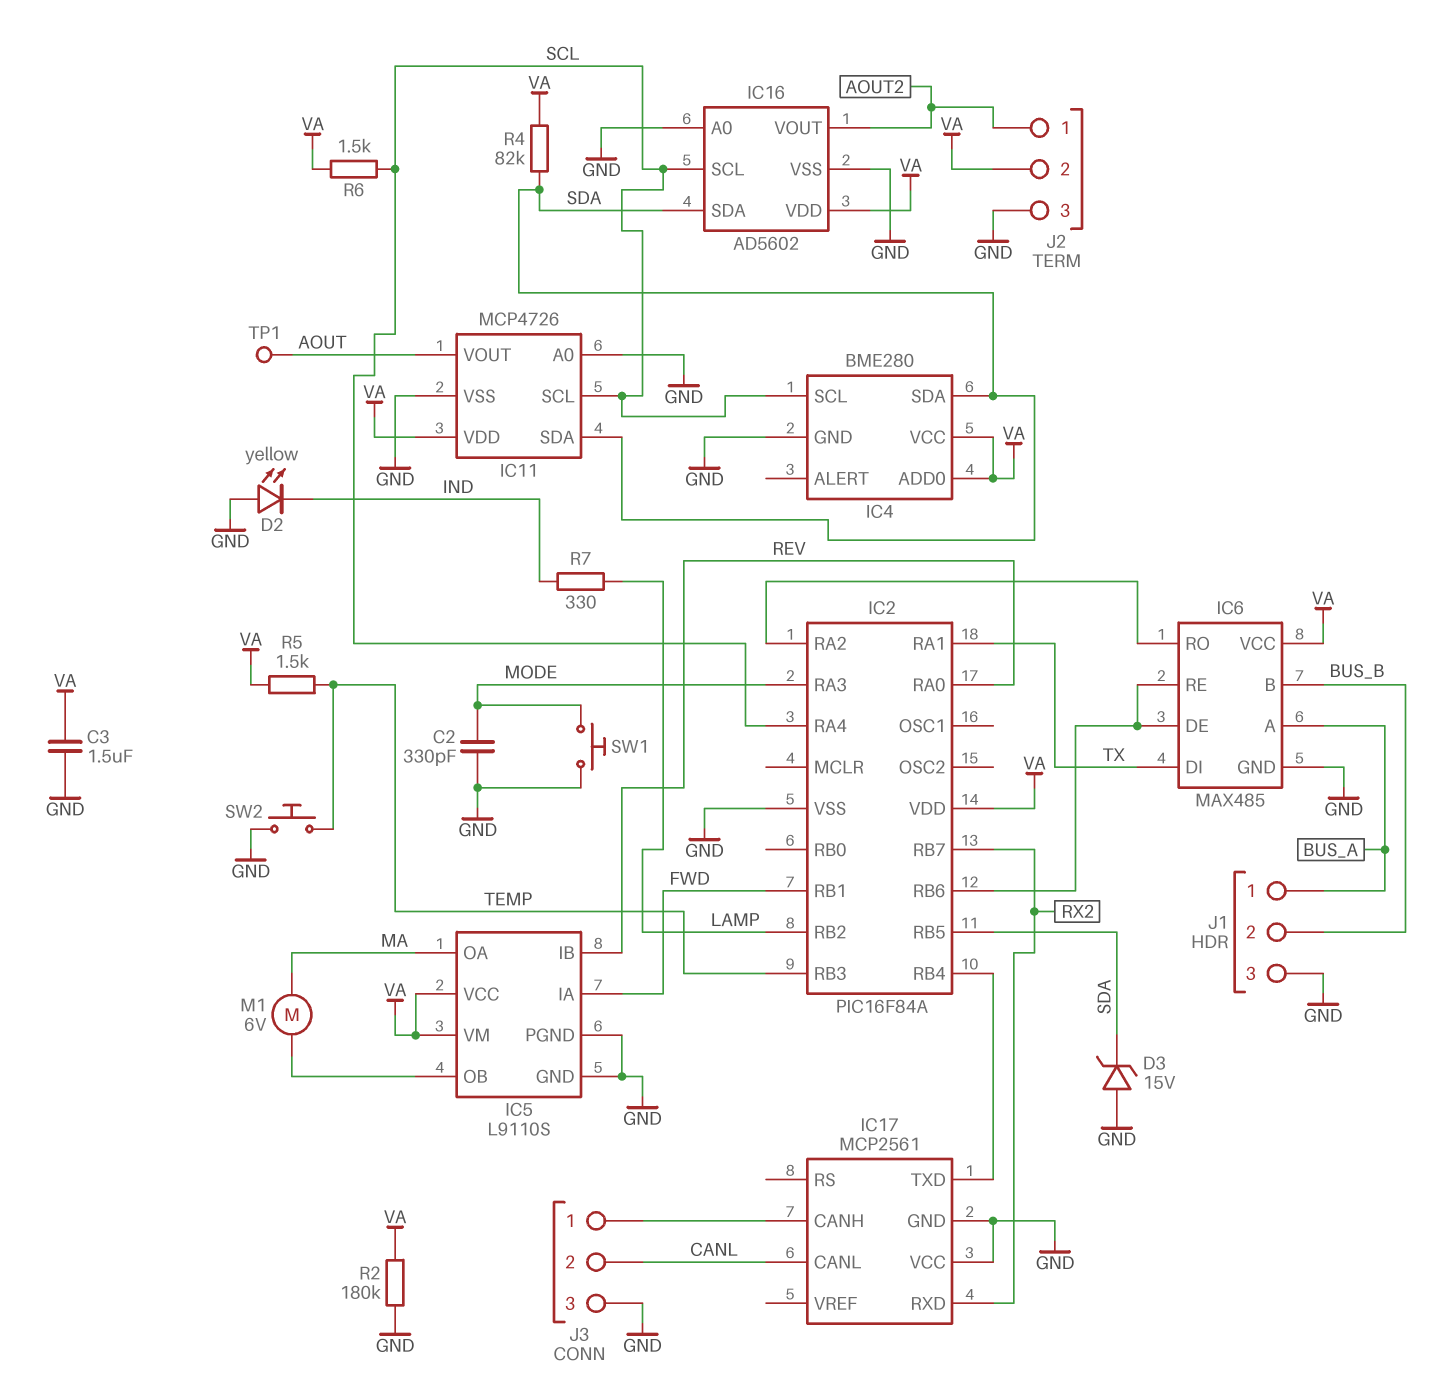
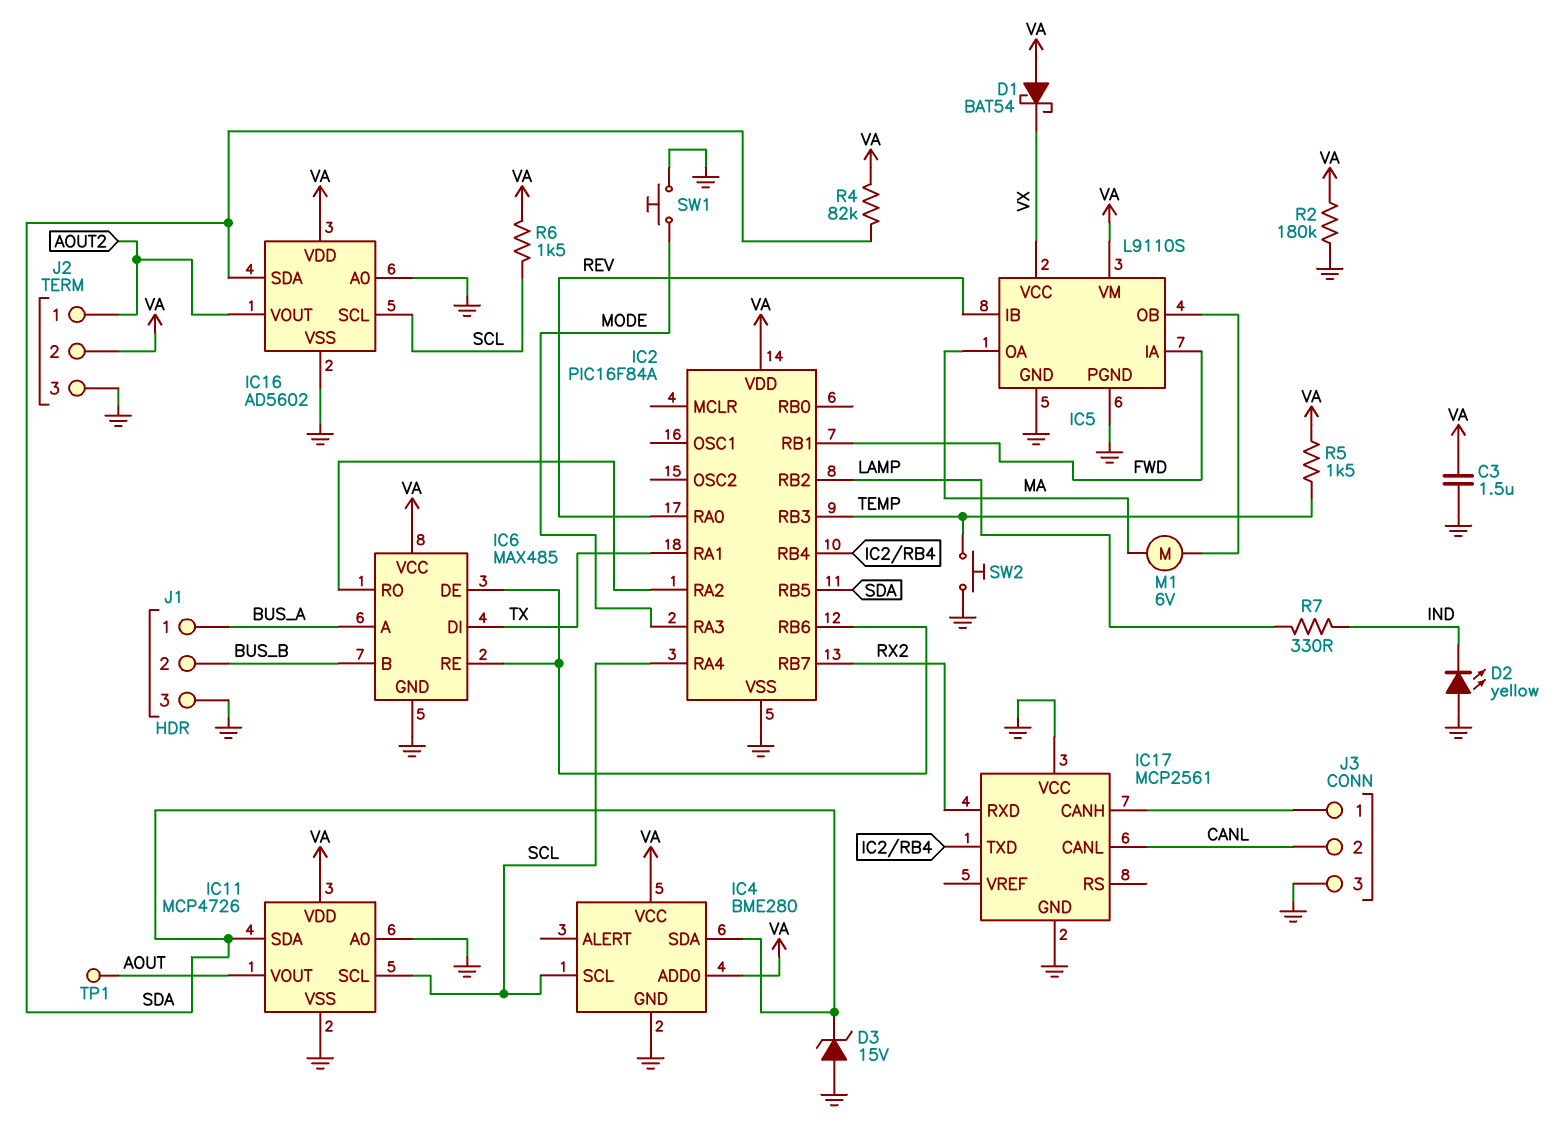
C2: 330pF (GND, MODE) -> none
D1: none -> schottky BAT54 (A VA, K VX)
IC5 pin VCC: VA -> VX

